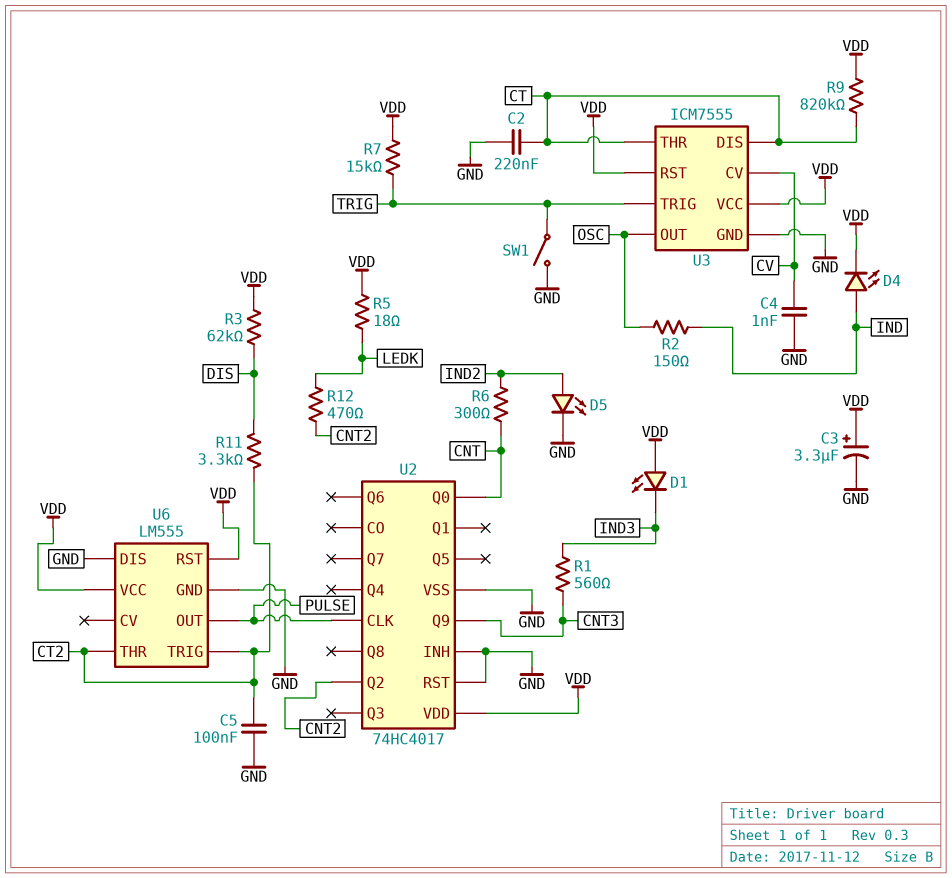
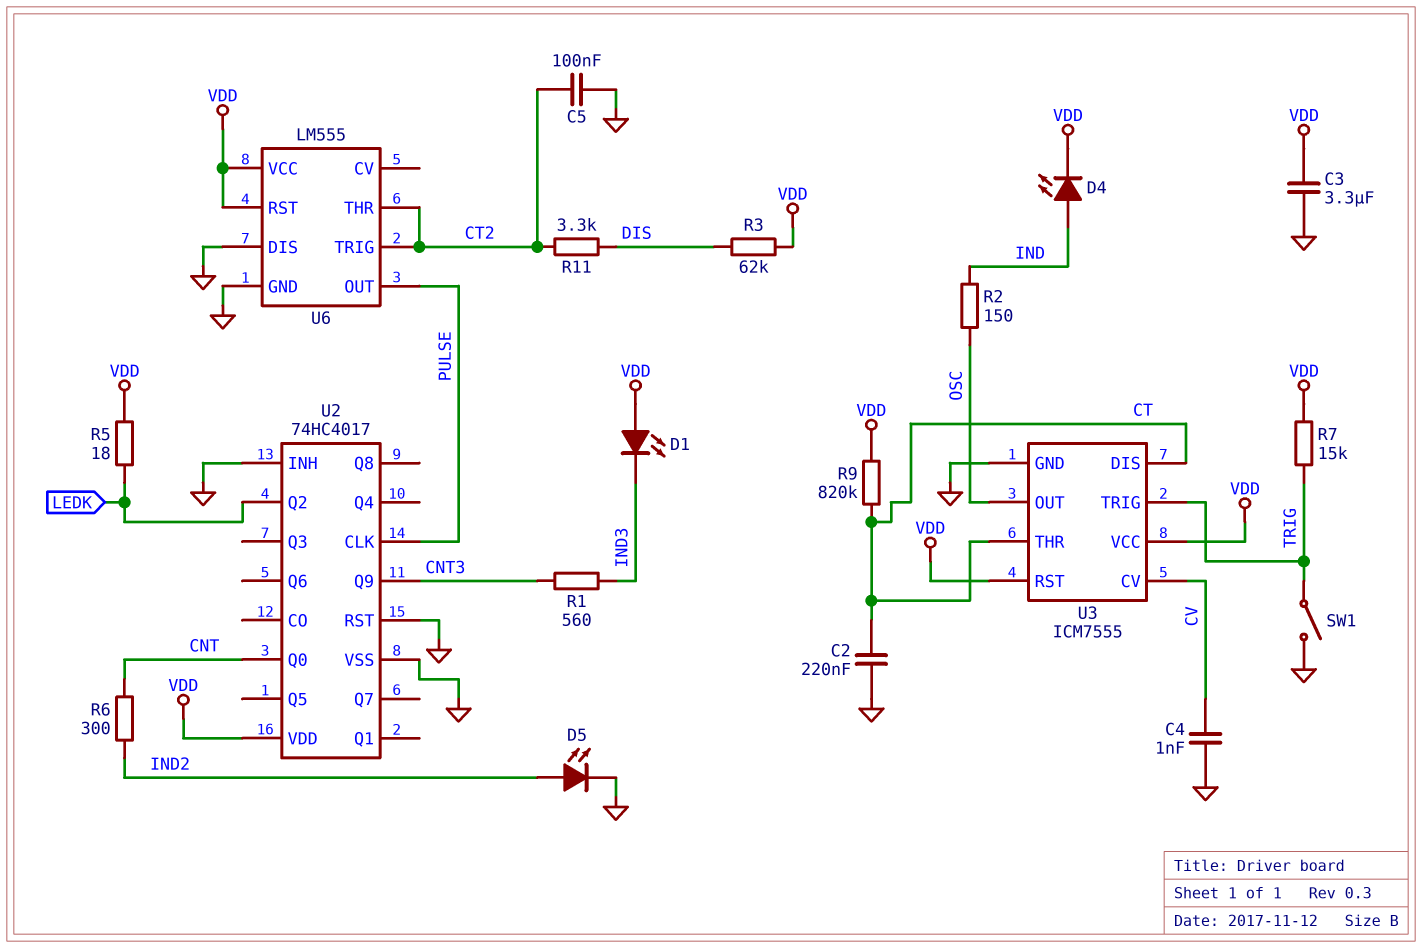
C3: 3.3uF (plus VDD, minus GND) -> 3.3uF (GND, VDD)
R12: 470 (CNT2, LEDK) -> none
U2 pin Q2: CNT2 -> LEDK

